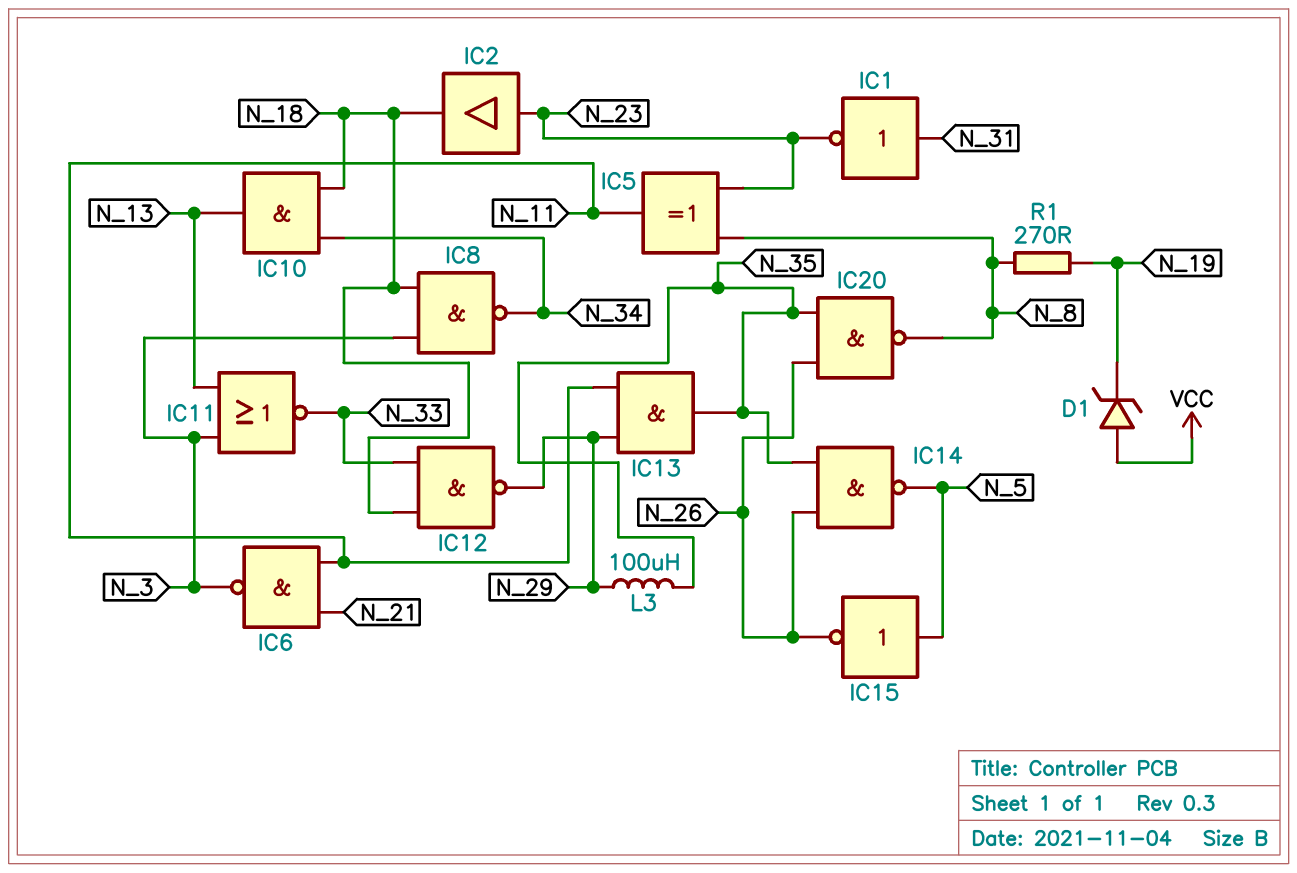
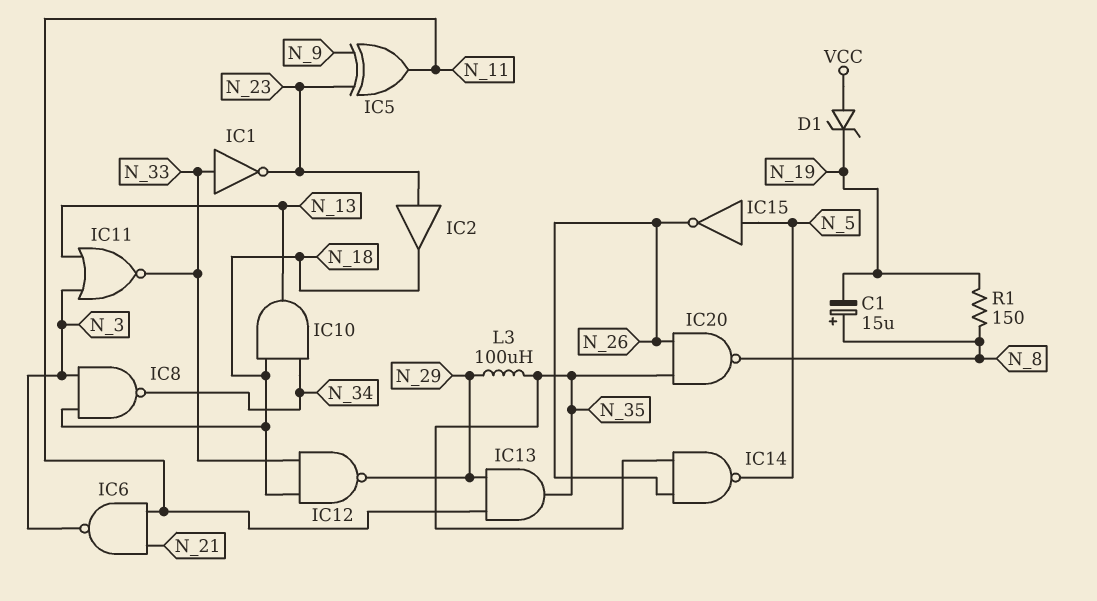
C1: none -> 15uF (plus N_8, minus N_19)
IC1: NOT (in N_31, out N_23) -> NOT (in N_33, out N_23)
IC5: XOR (in N_8, in N_23, out N_11) -> XOR (in N_9, in N_23, out N_11)
R1: 270 (N_8, N_19) -> 150 (N_8, N_19)

